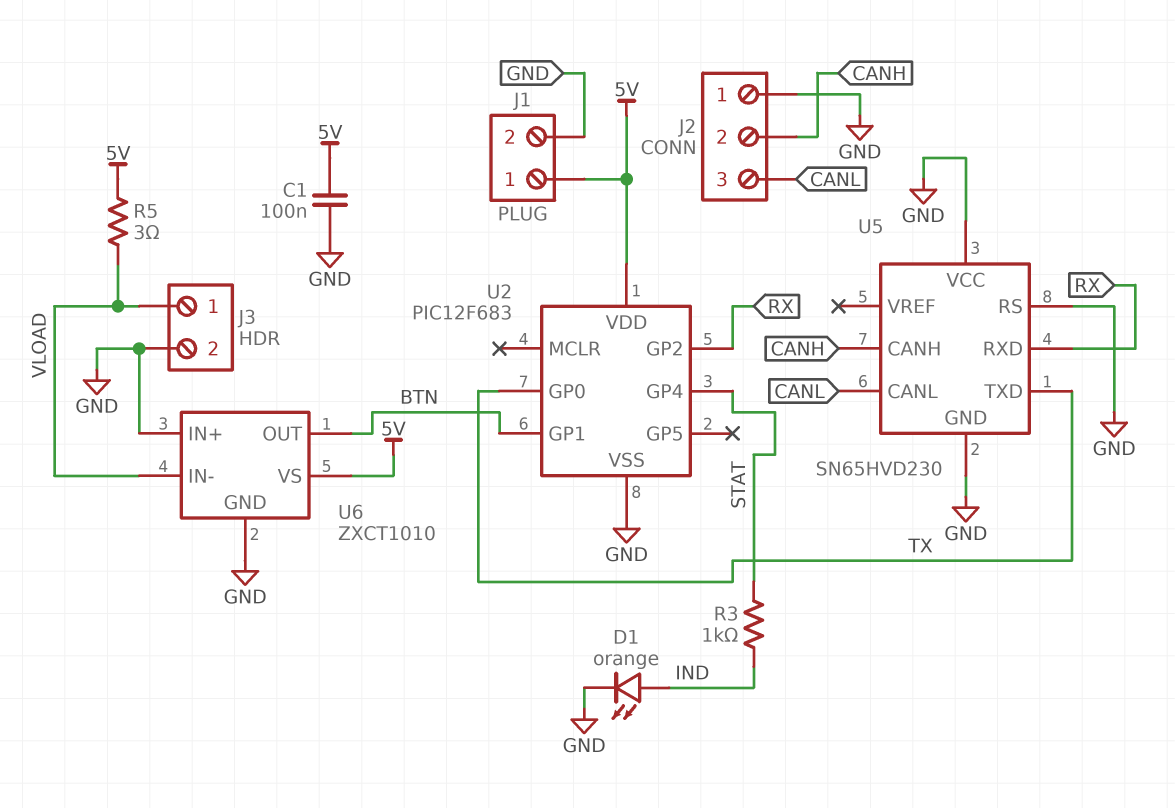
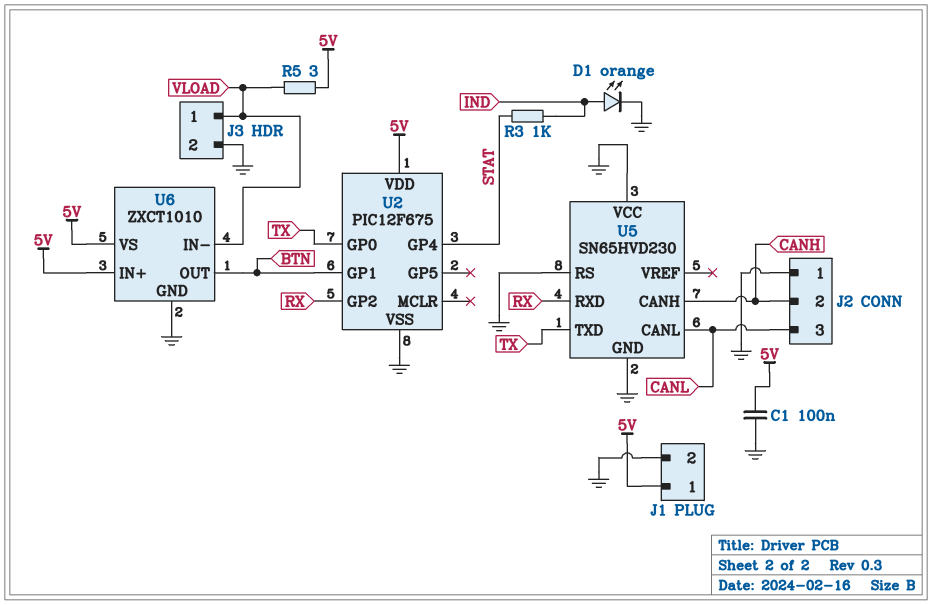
U2: PIC12F683 -> PIC12F675
U6 pin IN+: GND -> 5V

